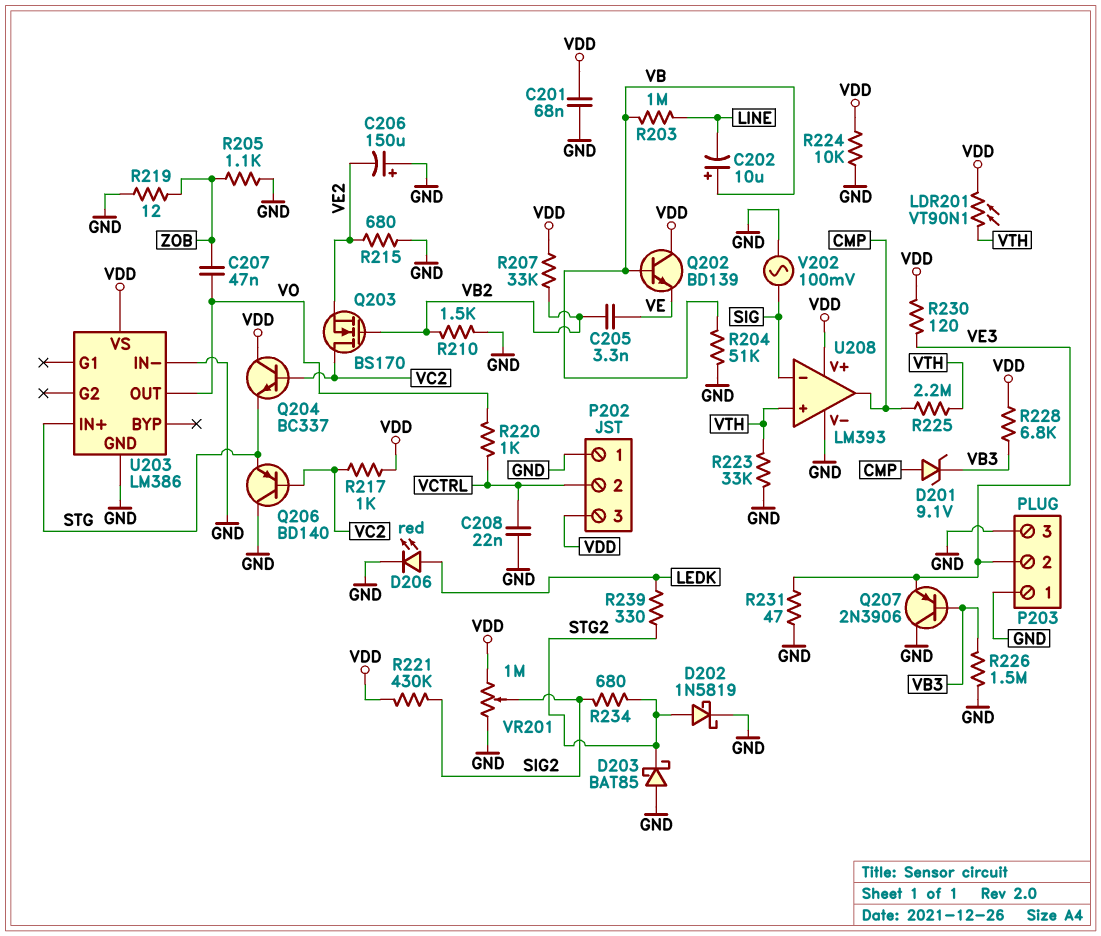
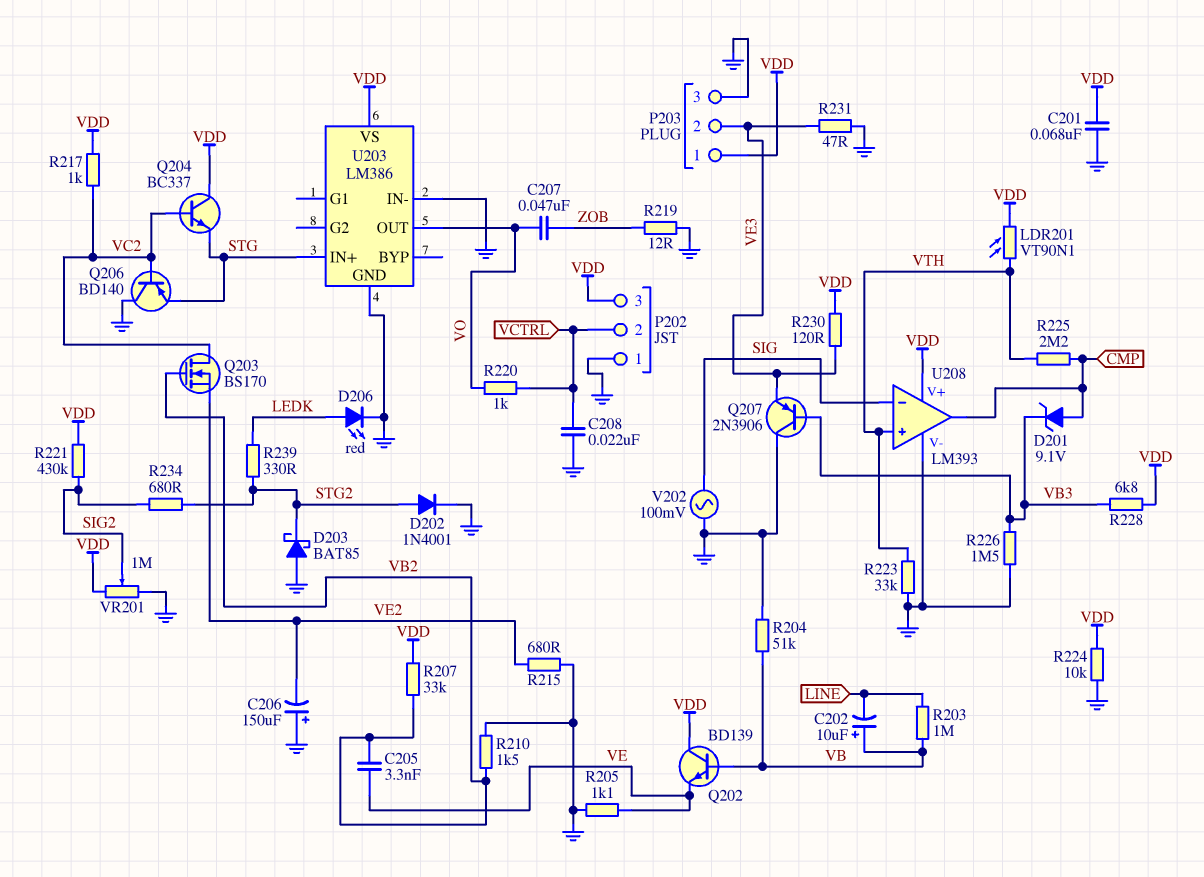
D202: schottky 1N5819 (A STG2, K GND) -> diode 1N4001 (A STG2, K GND)
P203 pin 1: GND -> VDD
R205: 1.1k (GND, ZOB) -> 1.1k (GND, VE)

